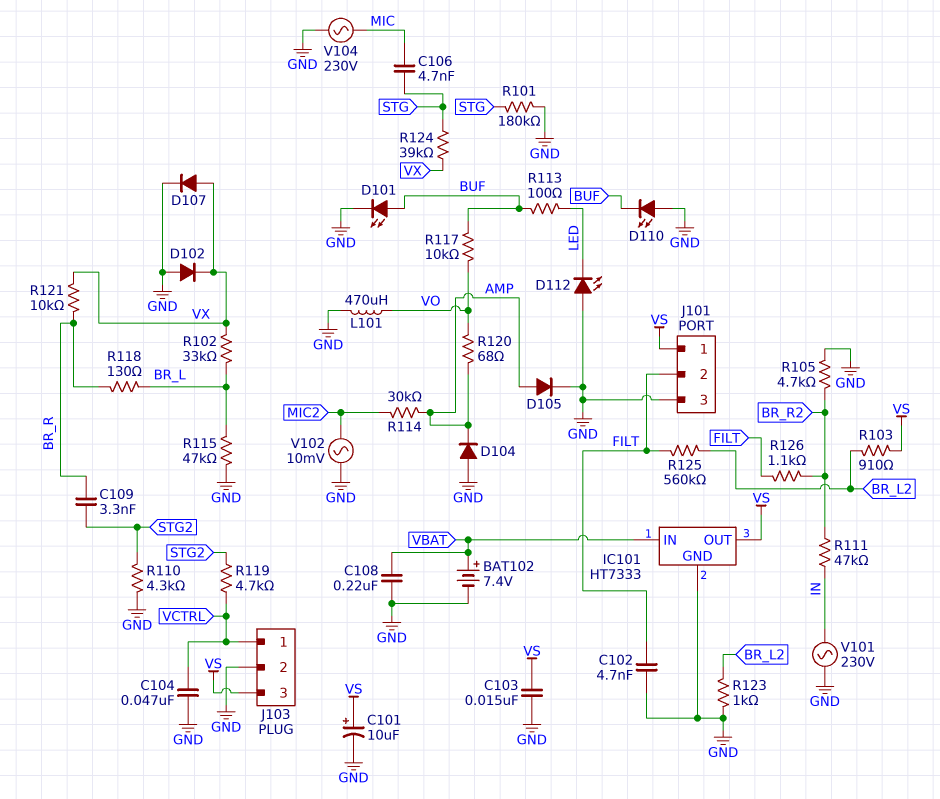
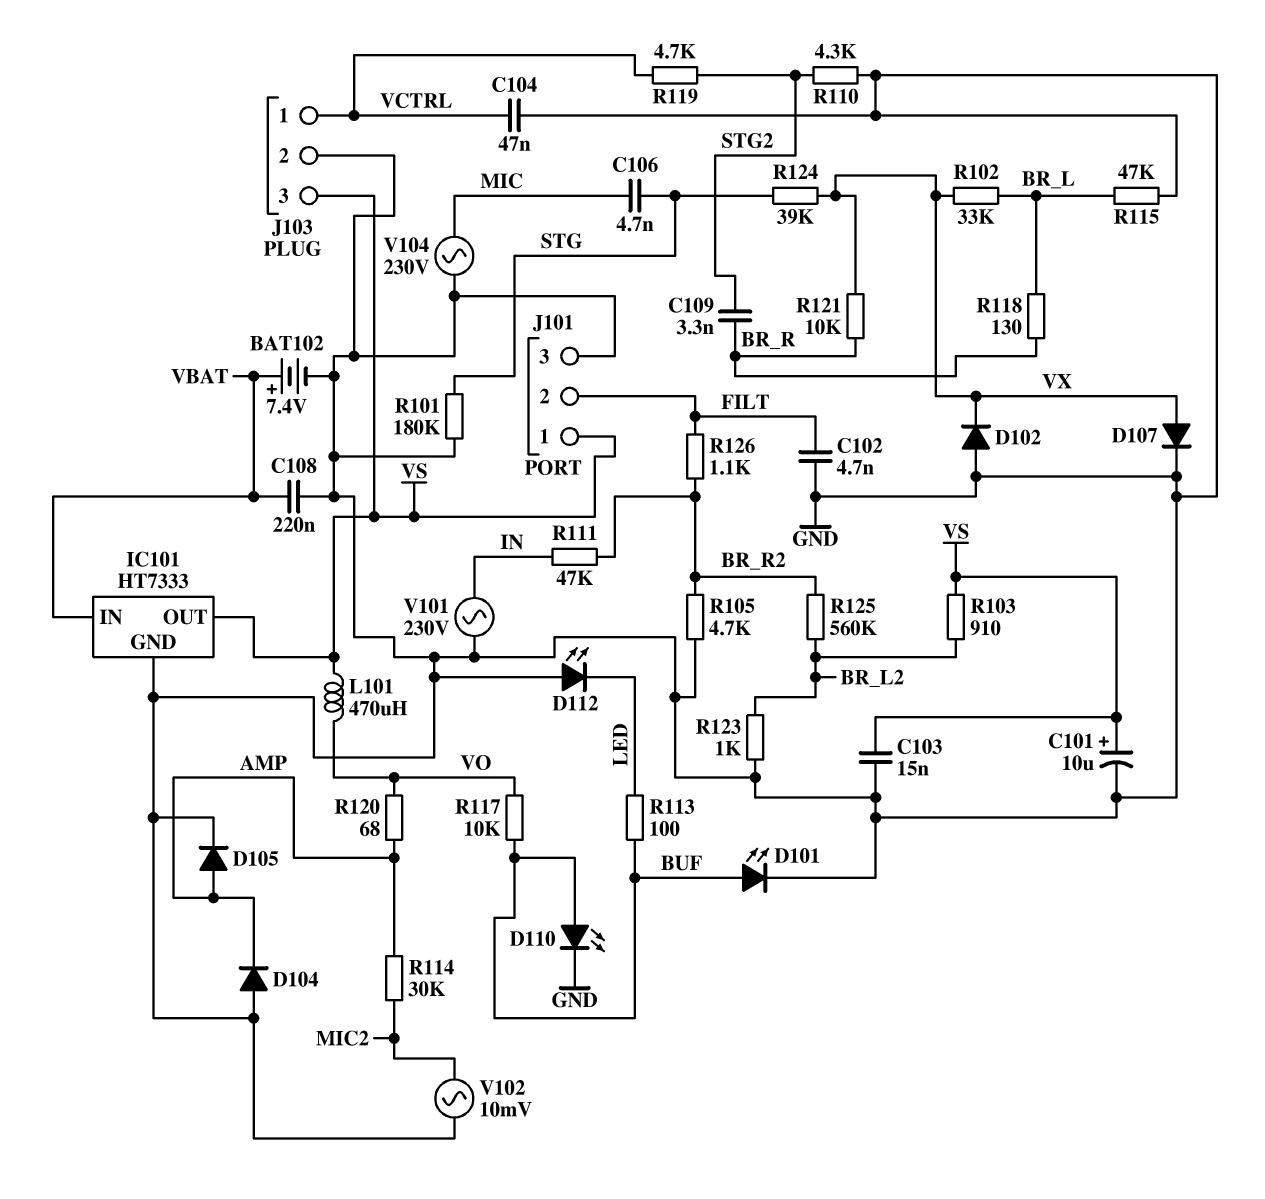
D110: LED (A GND, K BUF) -> LED (A BUF, K GND)
L101: 470uH (GND, VO) -> 470uH (VO, VS)
R125: 560k (BR_L2, FILT) -> 560k (BR_L2, BR_R2)

